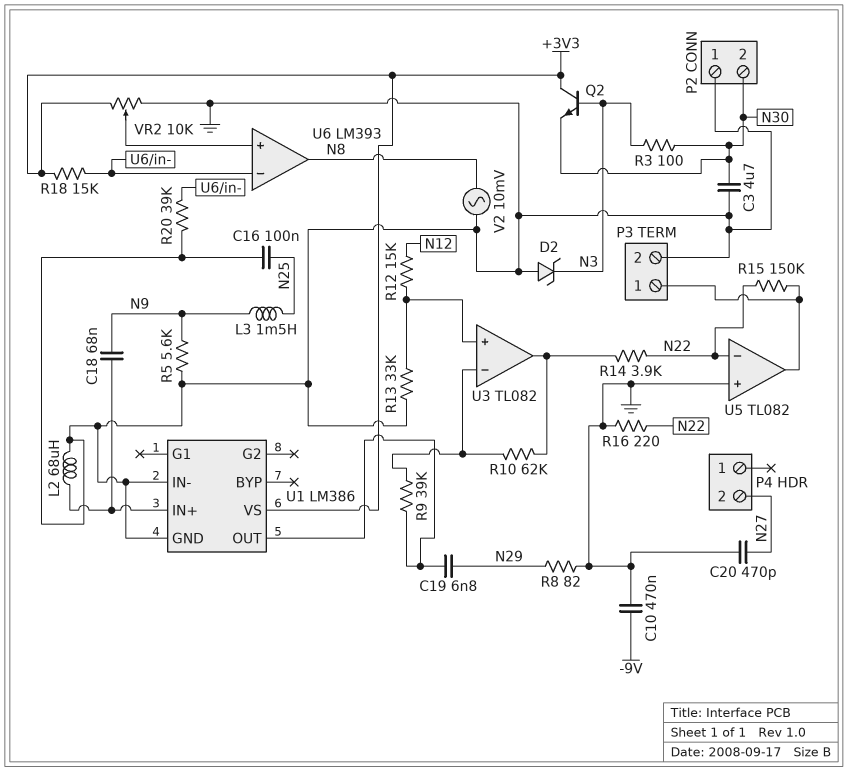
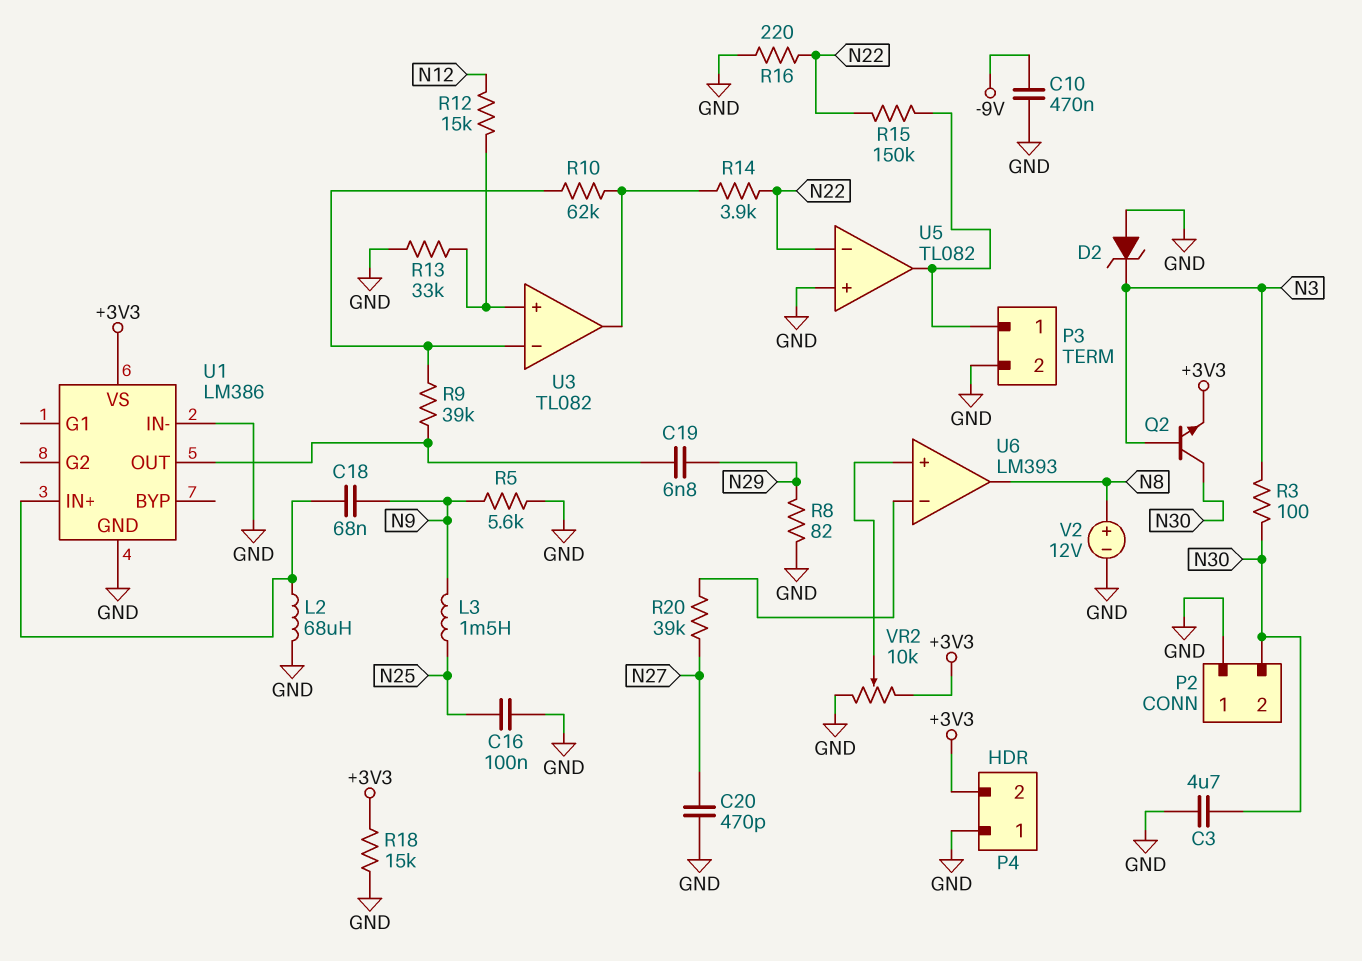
P4 pin 1: none -> GND
P4 pin 2: N27 -> +3V3
Q2: NPN (B N3, C +3V3, E N30) -> NPN (B N3, C N30, E +3V3)
R18: 15k (+3V3, U6/in-) -> 15k (+3V3, GND)
R20: 39k (GND, U6/in-) -> 39k (N27, U6/in-)
V2: AC 10mV (GND, N8) -> 12V (plus N8, minus GND)

